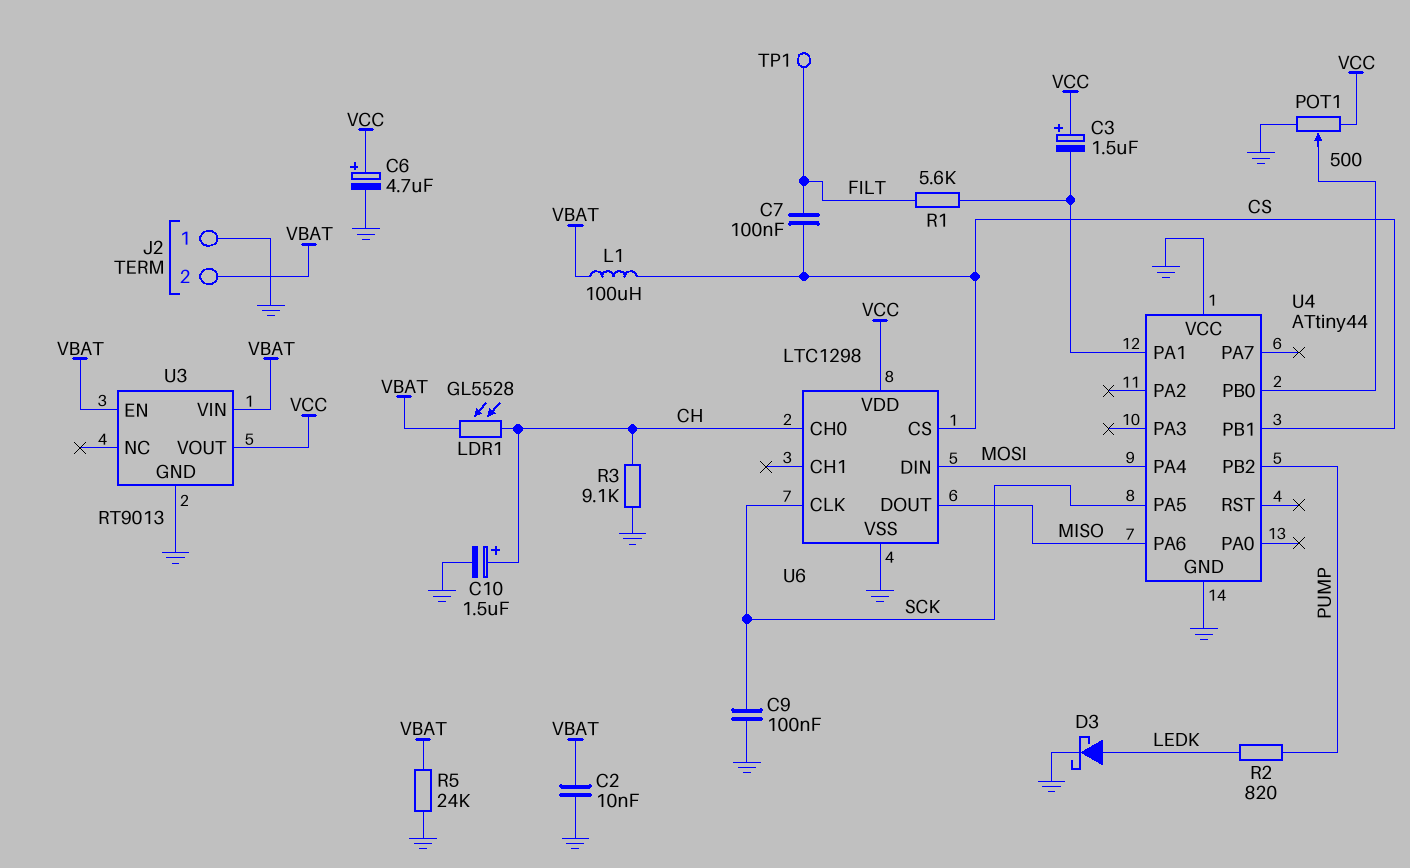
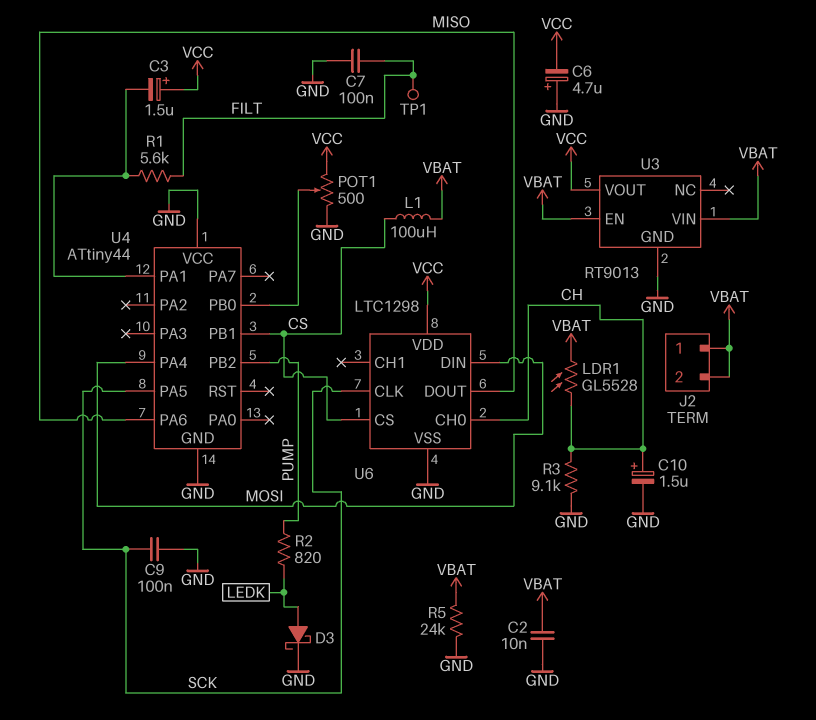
C6: 4.7uF (plus VCC, minus GND) -> 4.7uF (plus GND, minus VCC)
C7: 100nF (CS, FILT) -> 100nF (FILT, GND)
J2 pin 1: GND -> VBAT

